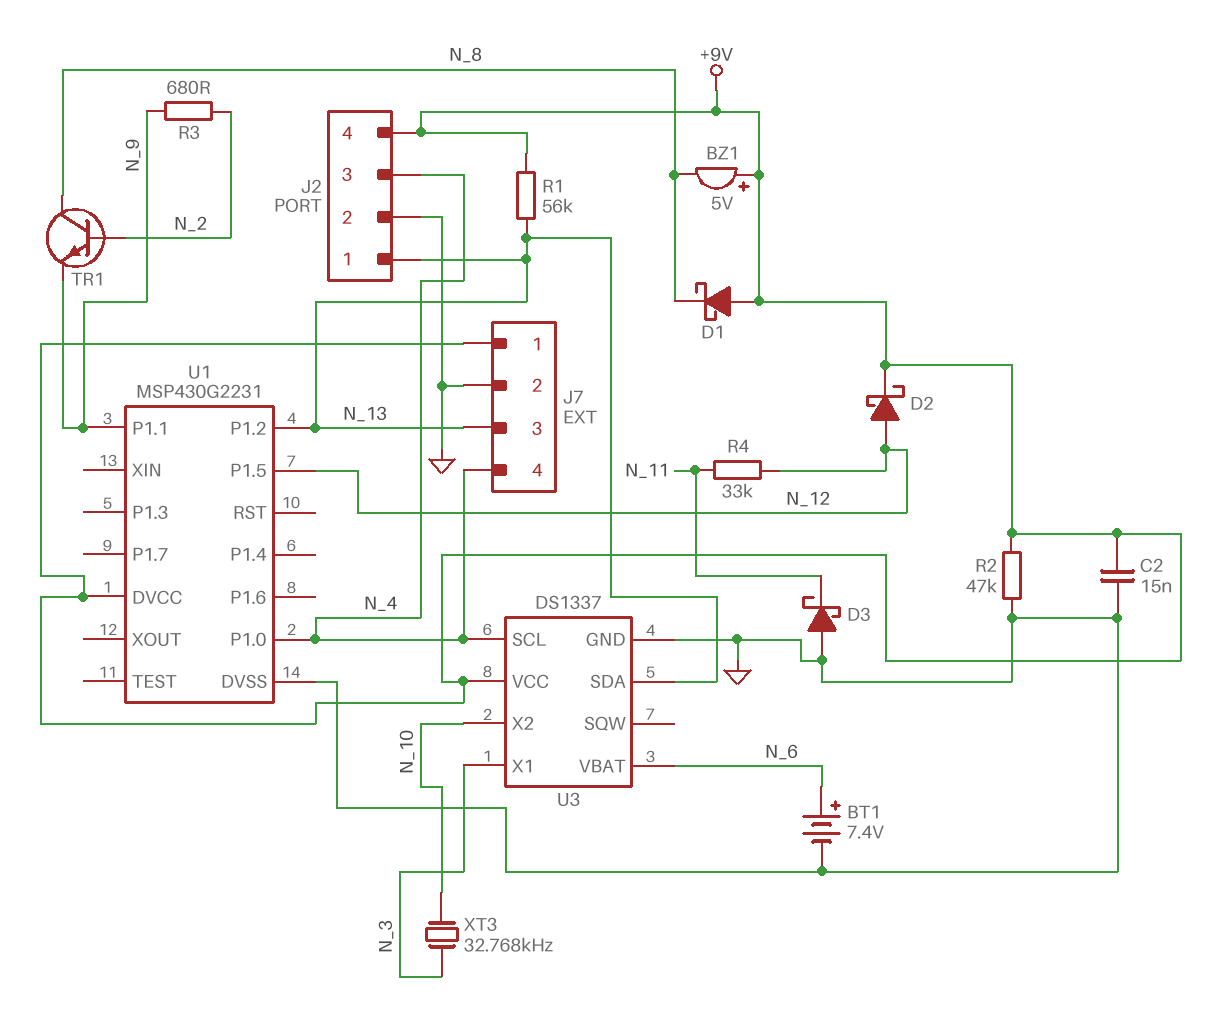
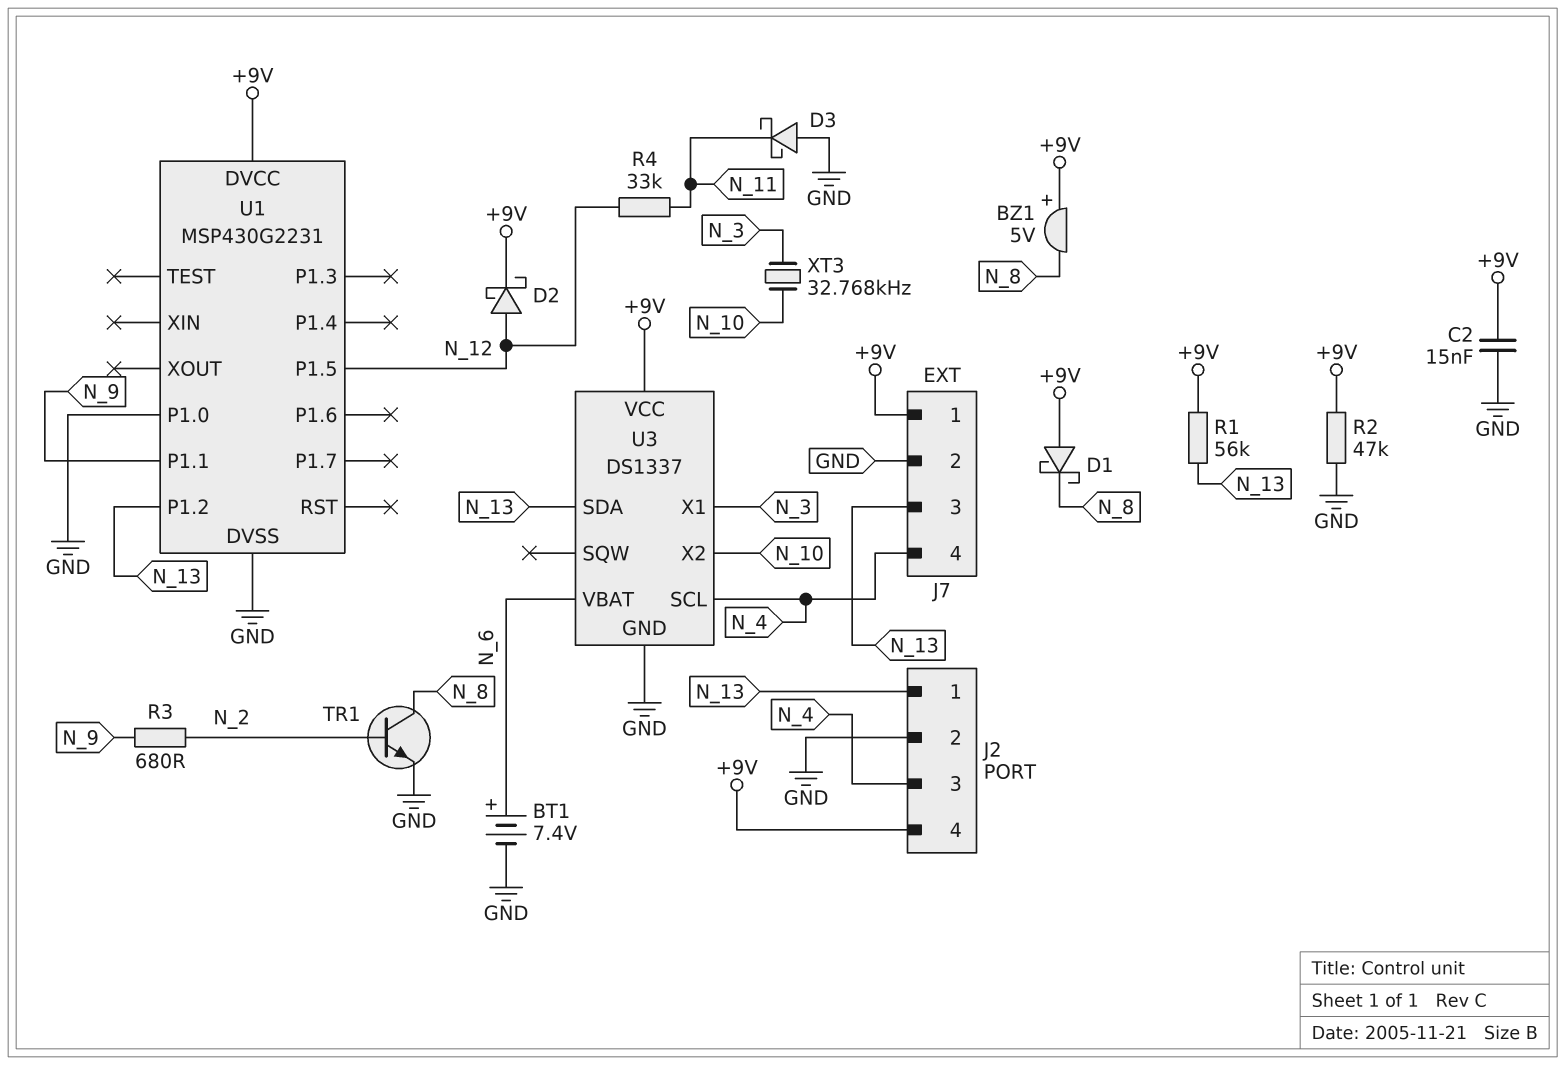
TR1: NPN (B N_2, C N_8, E N_9) -> NPN (B N_2, C N_8, E GND)
U1 pin P1.0: N_4 -> GND

